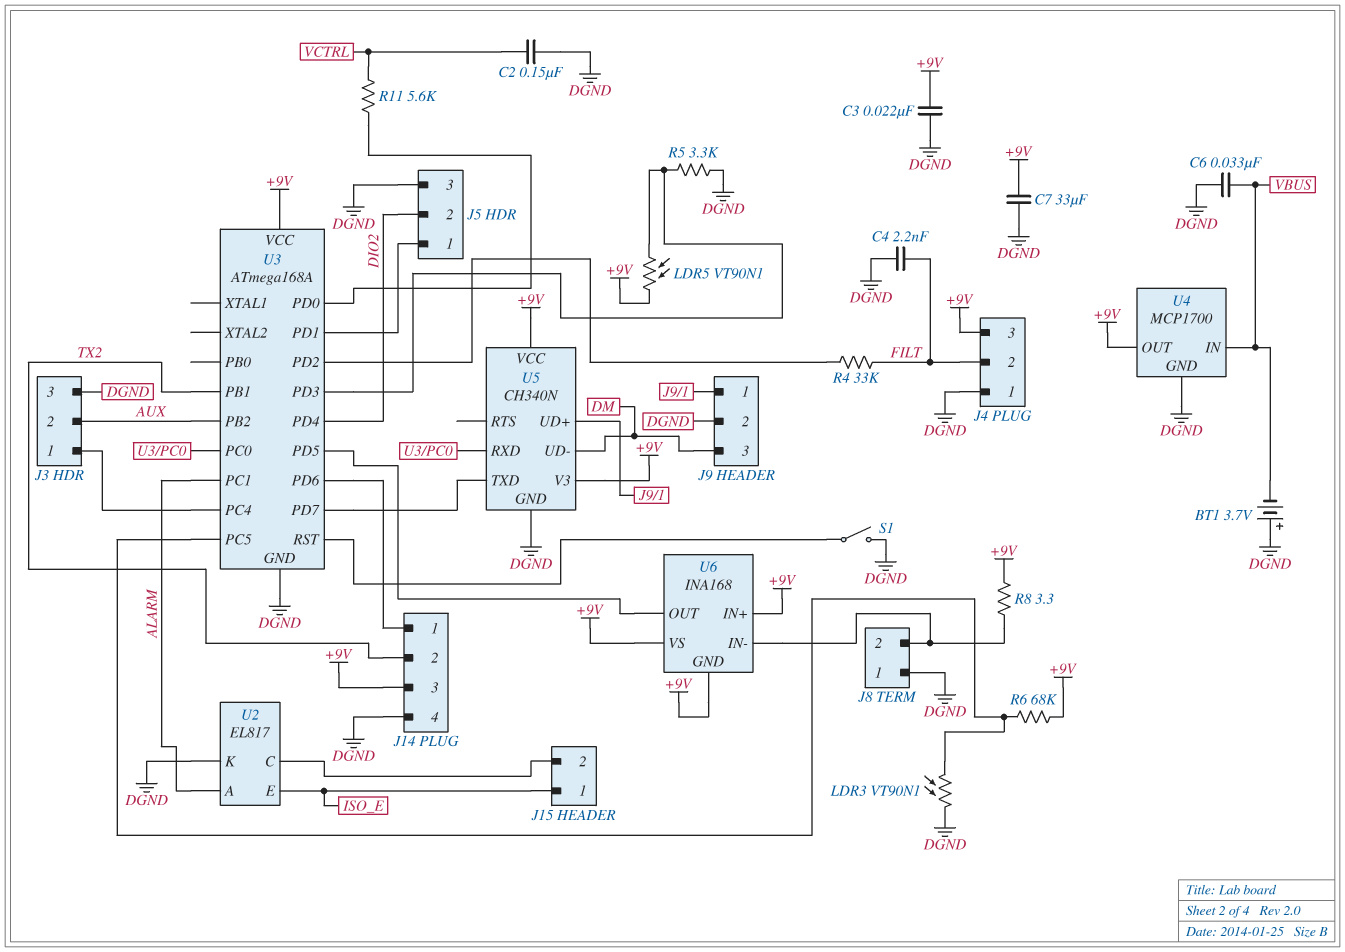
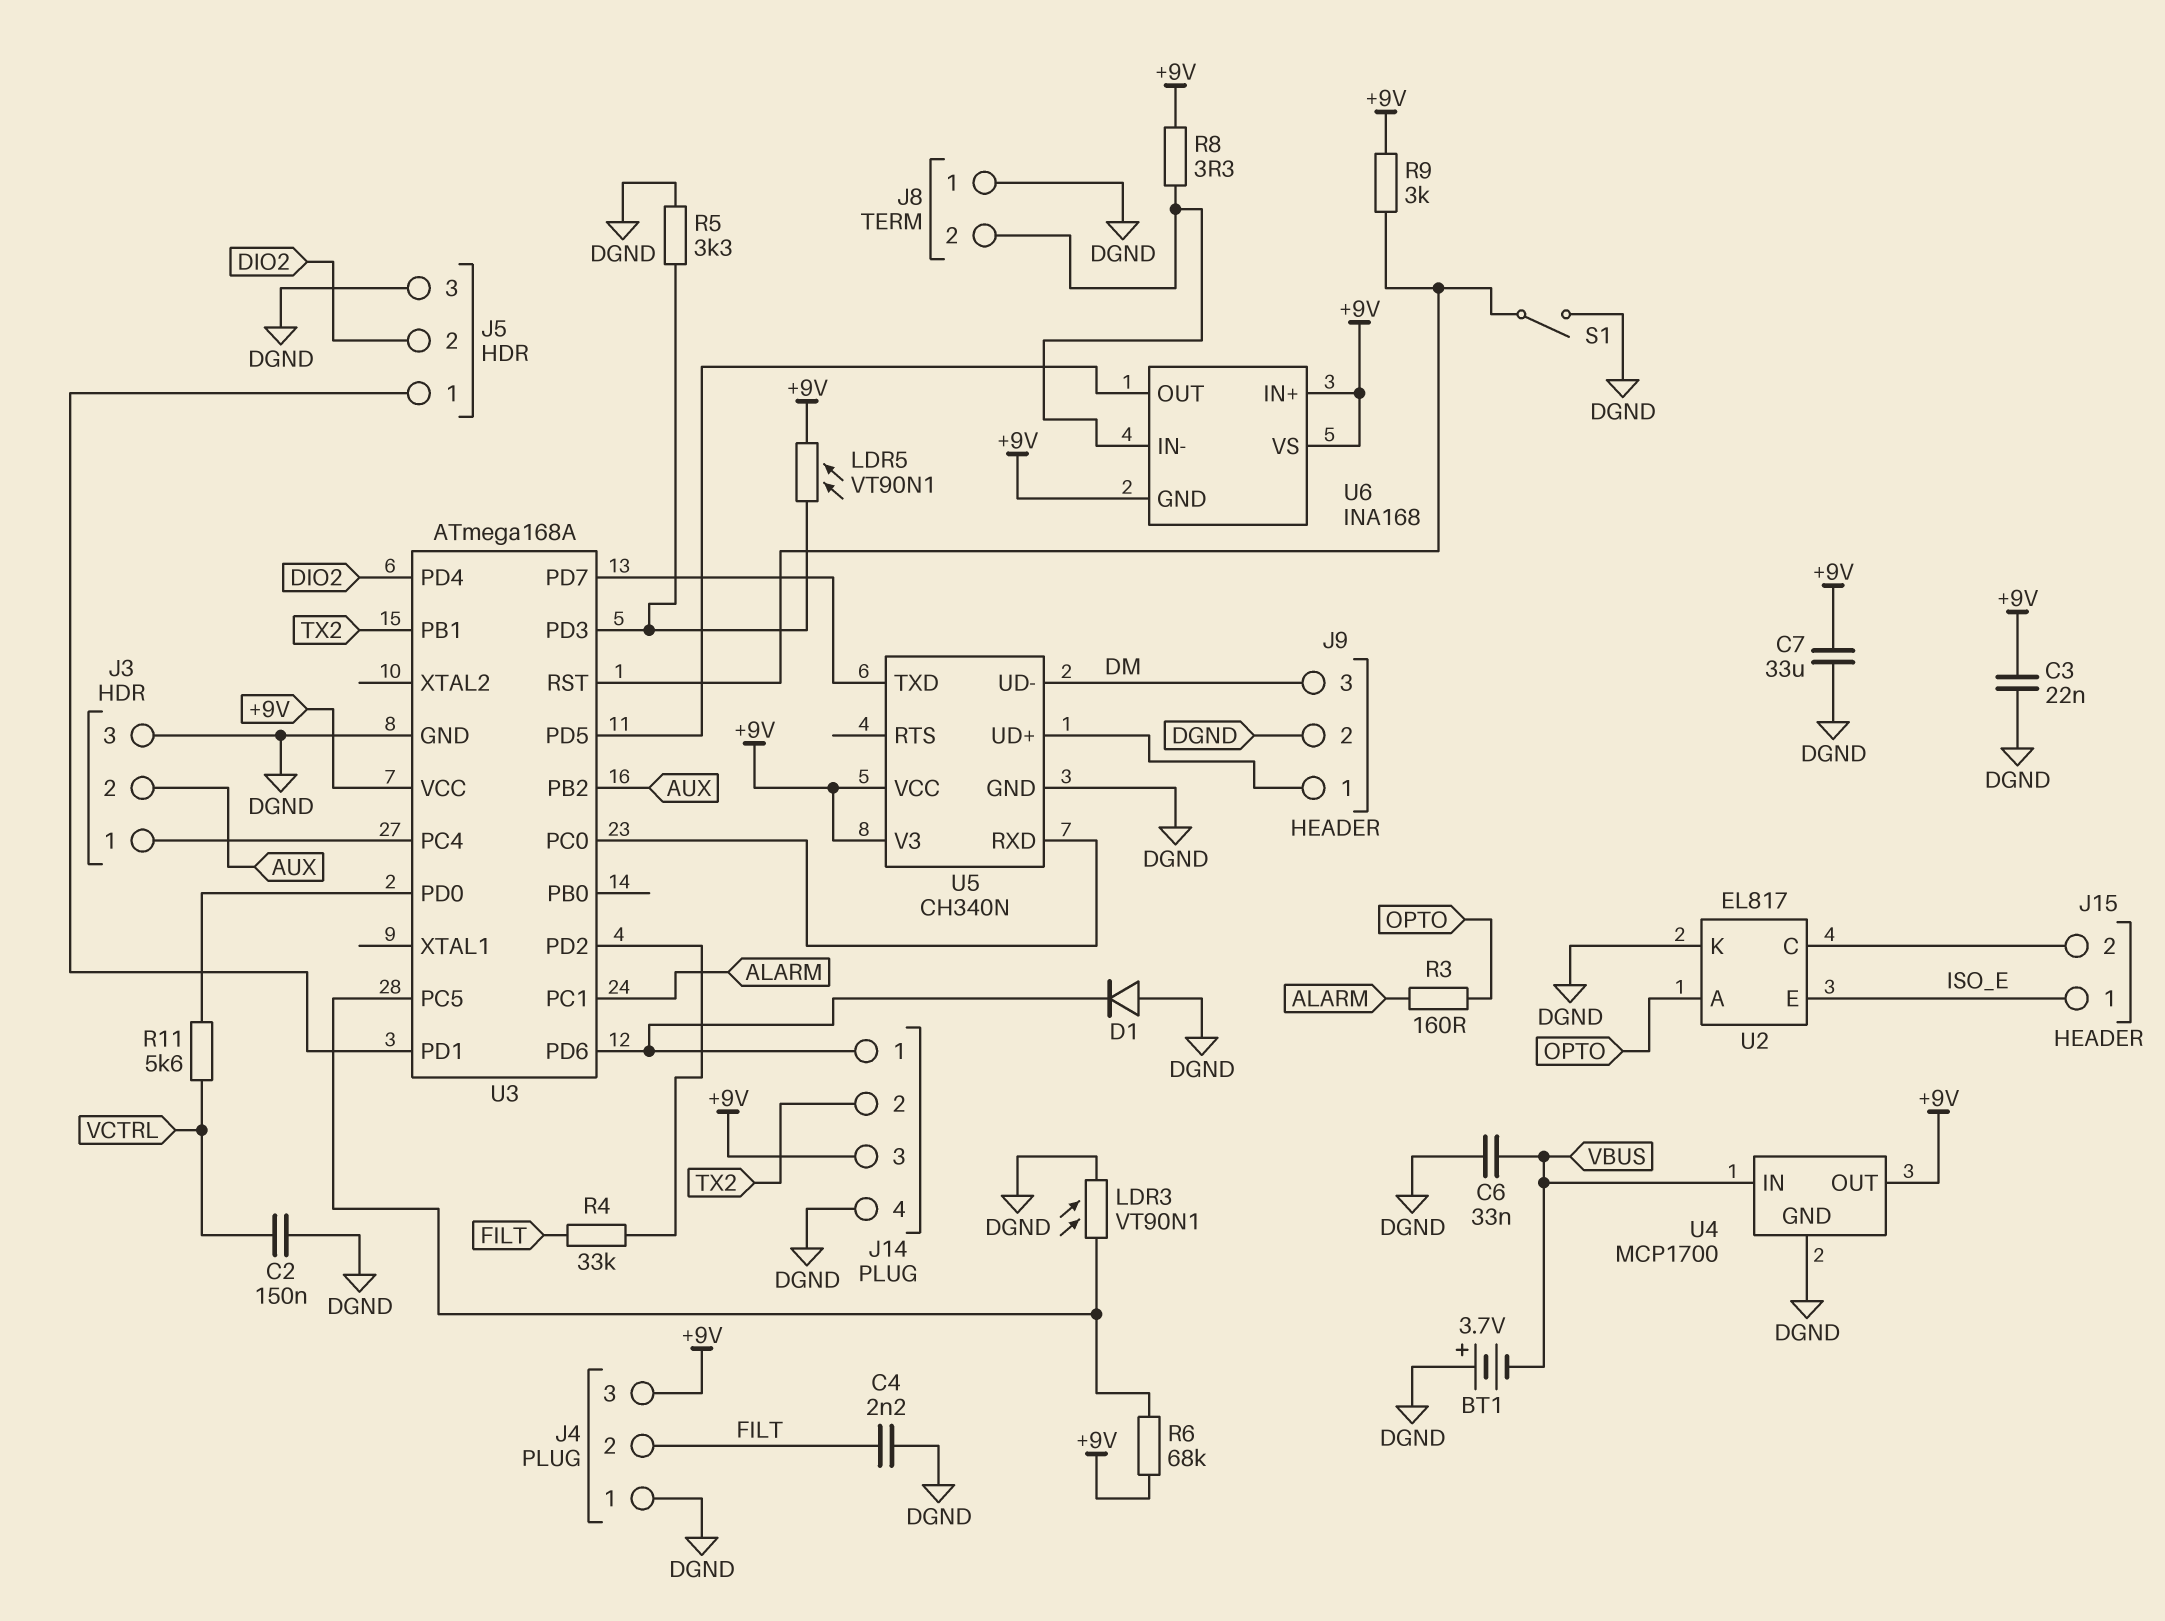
D1: none -> diode (A DGND, K J14/1)
R3: none -> 160 (ALARM, OPTO)
R9: none -> 3k (+9V, U3/RST)
U2 pin A: ALARM -> OPTO

